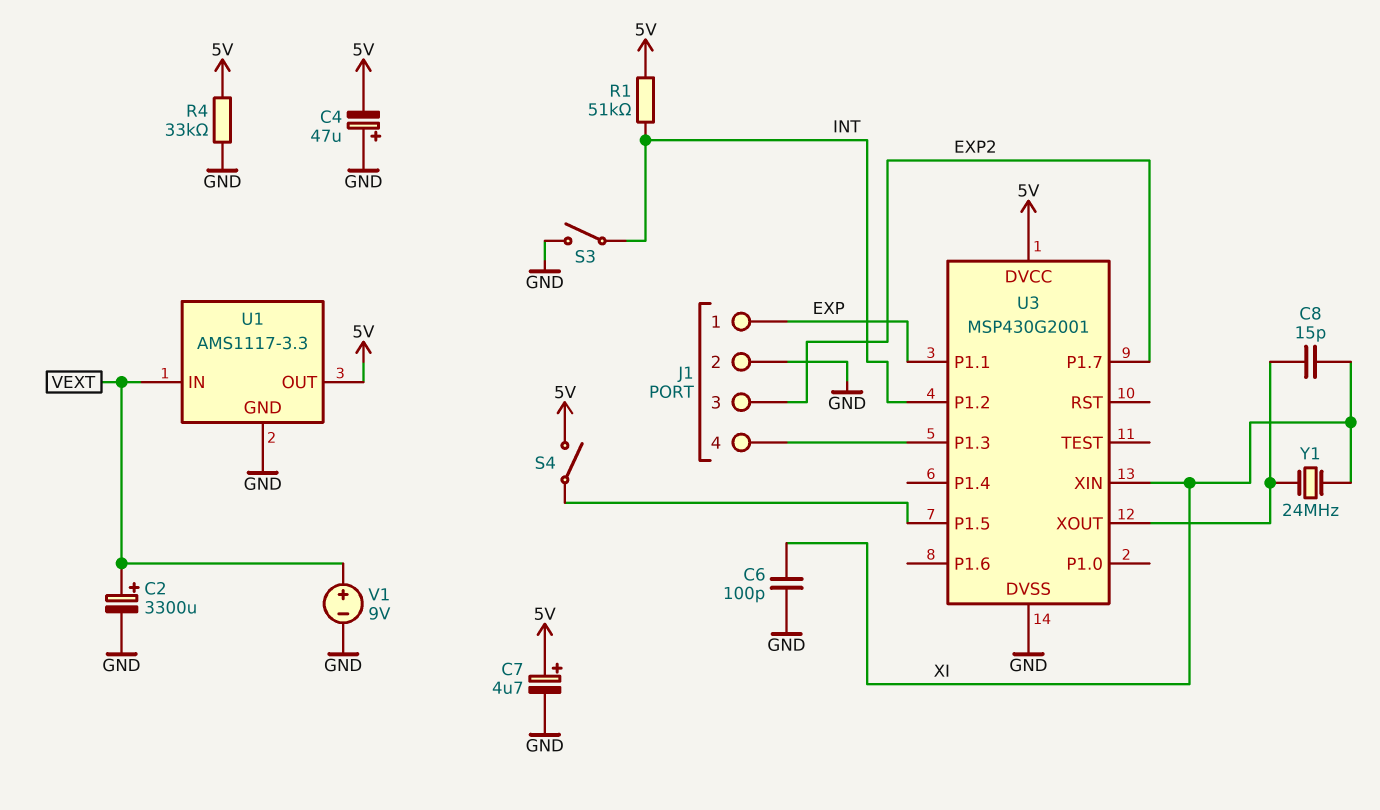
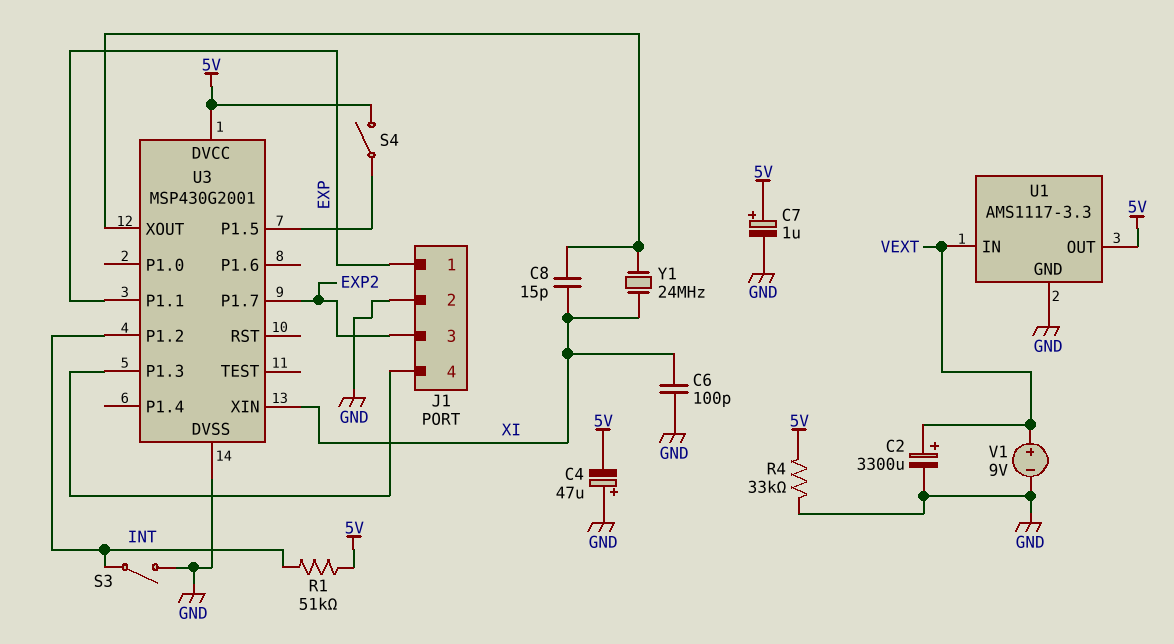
C7: 4.7uF (plus 5V, minus GND) -> 1uF (plus 5V, minus GND)

